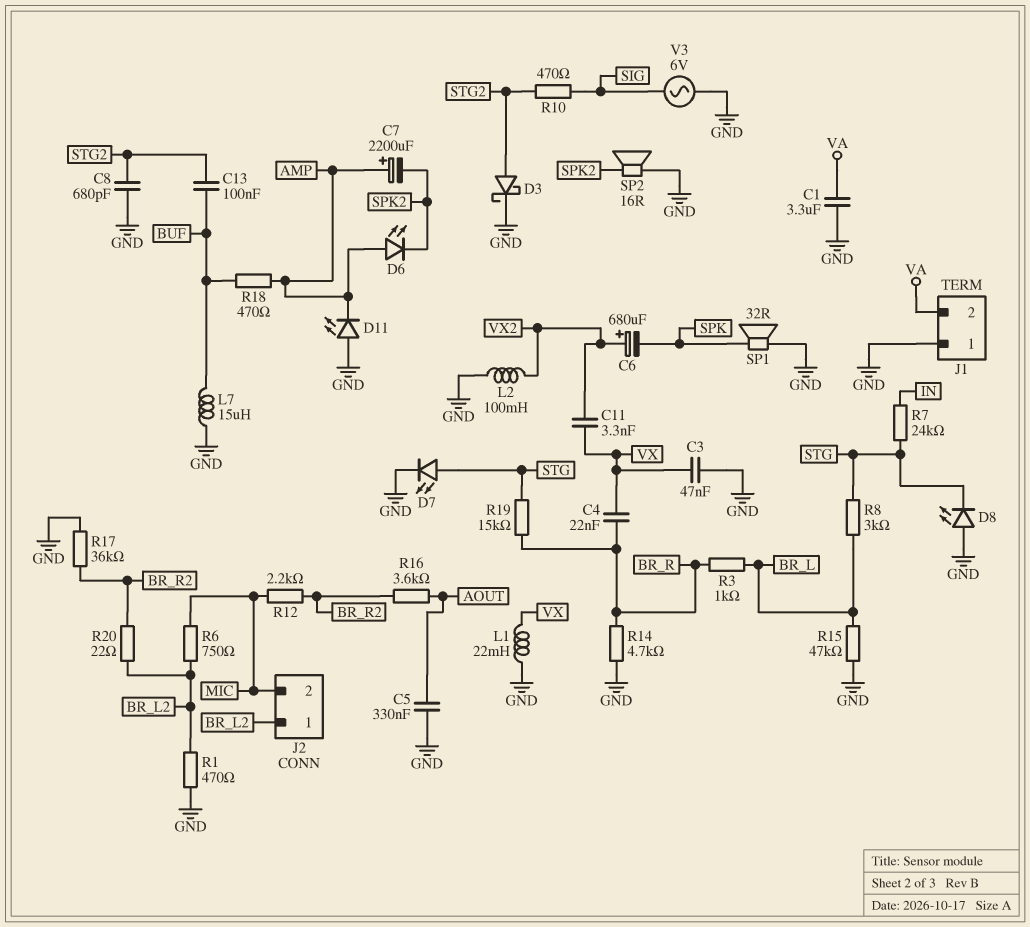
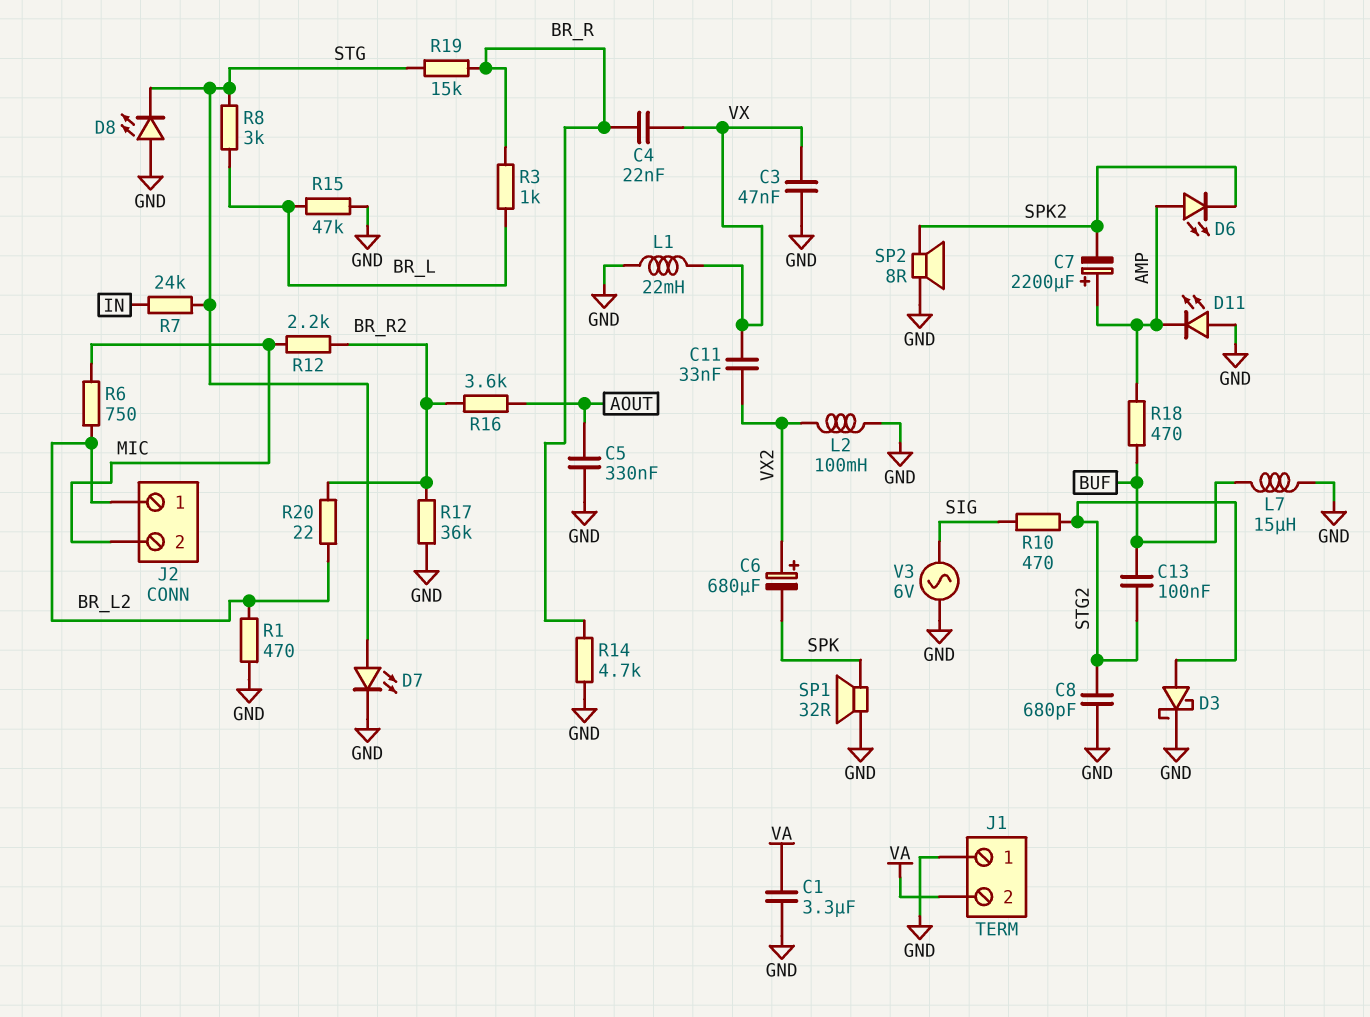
C11: 3.3nF (VX, VX2) -> 33nF (VX, VX2)
SP2: speaker 16R (GND, SPK2) -> speaker 8R (GND, SPK2)

